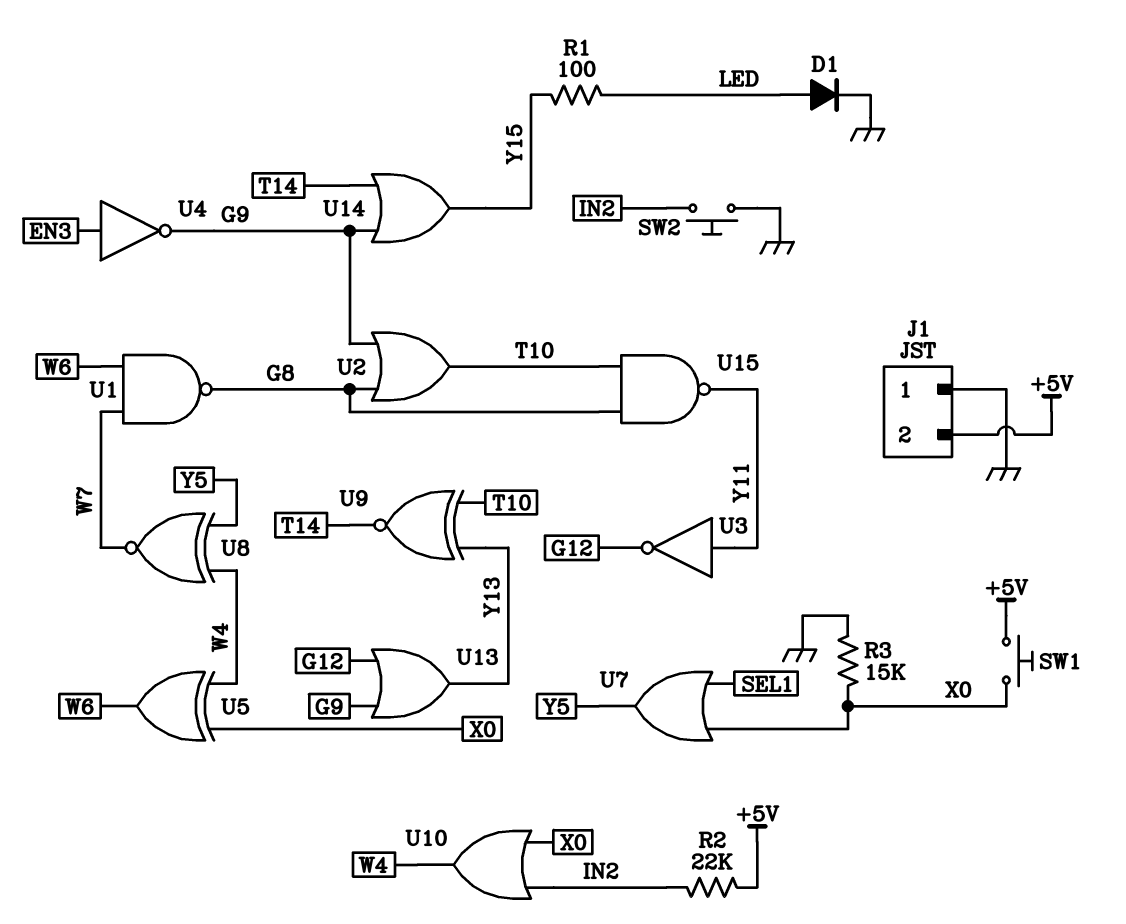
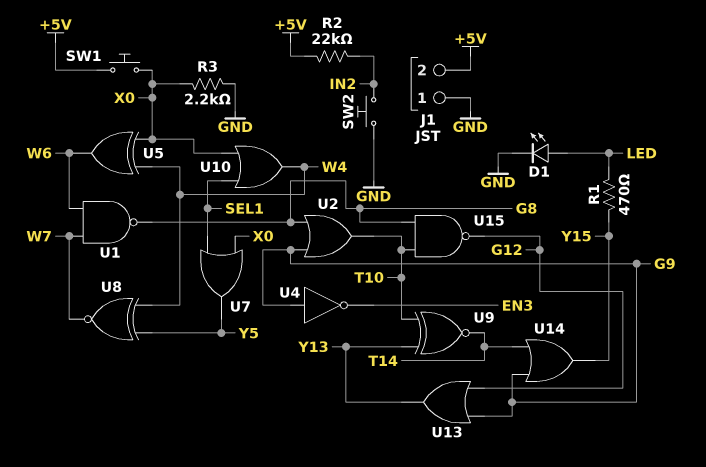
D1: diode (A LED, K GND) -> LED (A LED, K GND)
R1: 100 (LED, Y15) -> 470 (LED, Y15)
R3: 15k (GND, X0) -> 2.2k (GND, X0)
U3: NOT (in Y11, out G12) -> none
U4: NOT (in EN3, out G9) -> NOT (in G9, out EN3)
U10: OR (in IN2, in X0, out W4) -> OR (in SEL1, in X0, out W4)
U15: NAND (in G8, in T10, out Y11) -> NAND (in G8, in T10, out G12)

